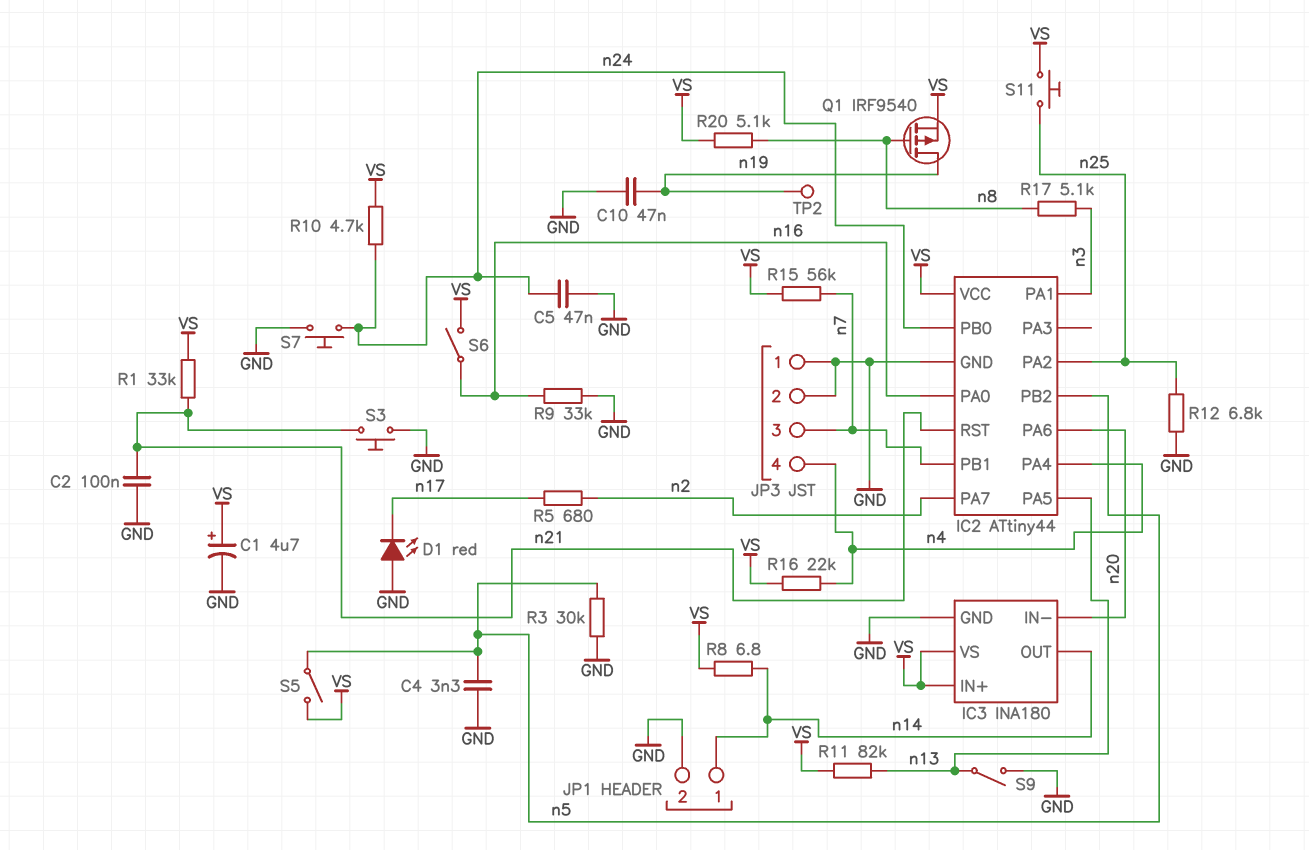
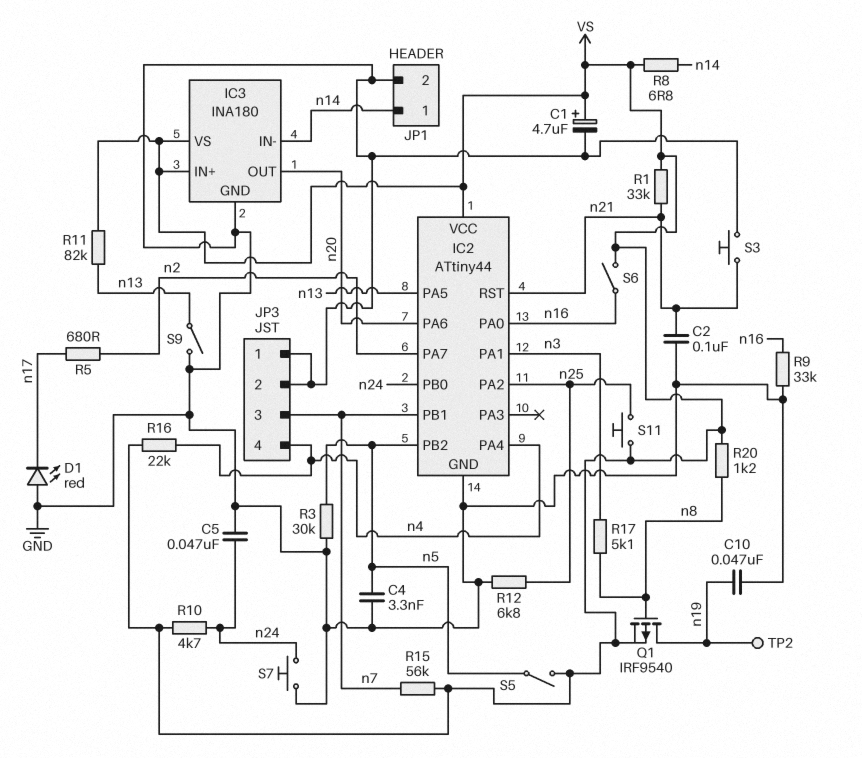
IC3 pin IN-: n20 -> n14
IC3 pin OUT: n14 -> n20
R20: 5.1k (VS, n8) -> 1.2k (VS, n8)

